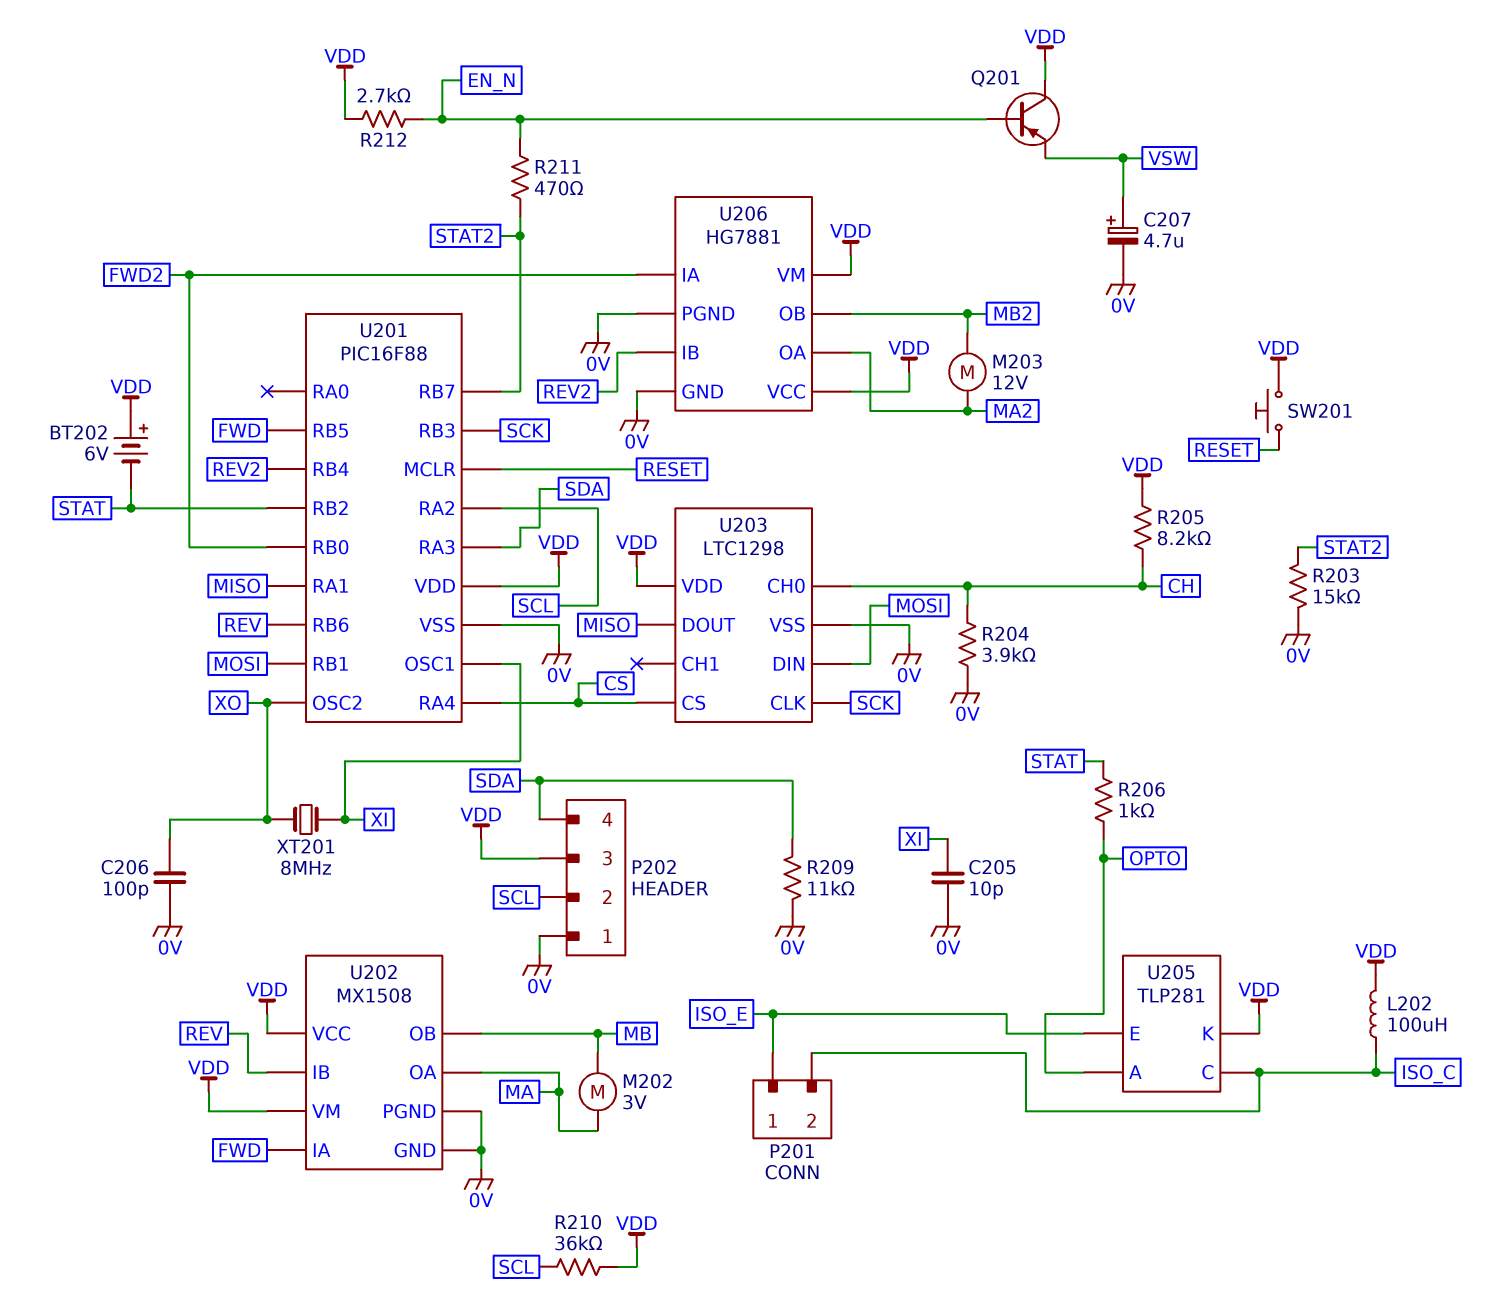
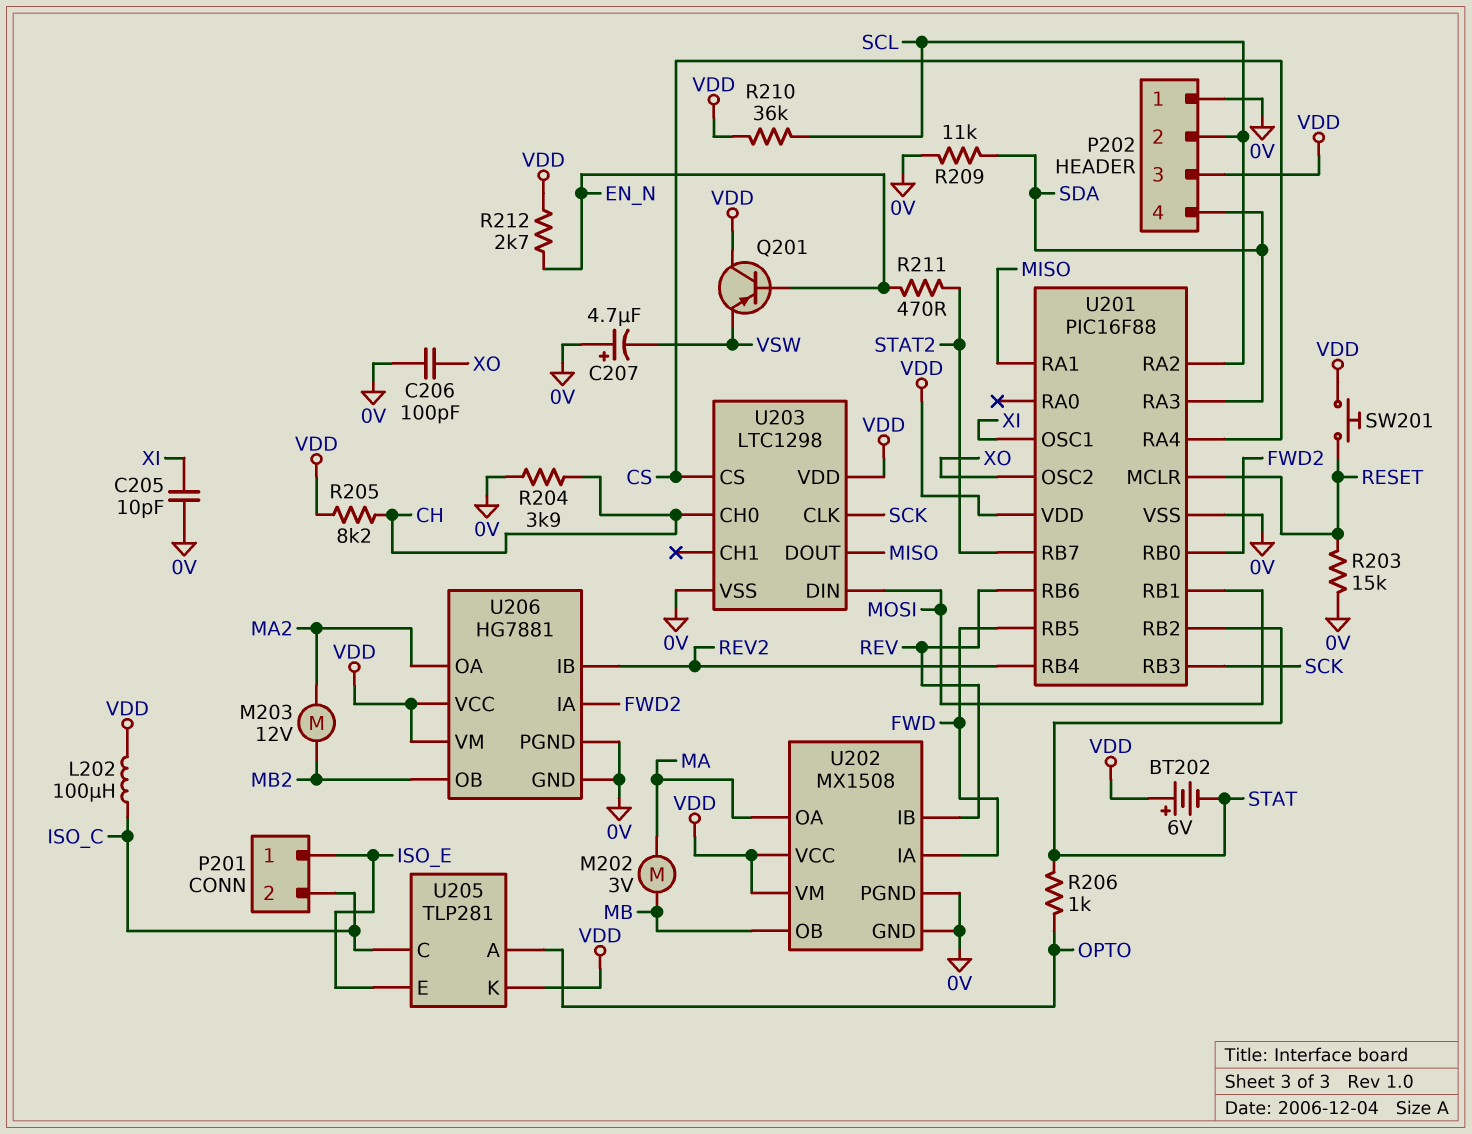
C207: 4.7uF (plus VSW, minus 0V) -> 4.7uF (plus 0V, minus VSW)
R203: 15k (0V, STAT2) -> 15k (0V, RESET)
XT201: 8MHz (XI, XO) -> none

